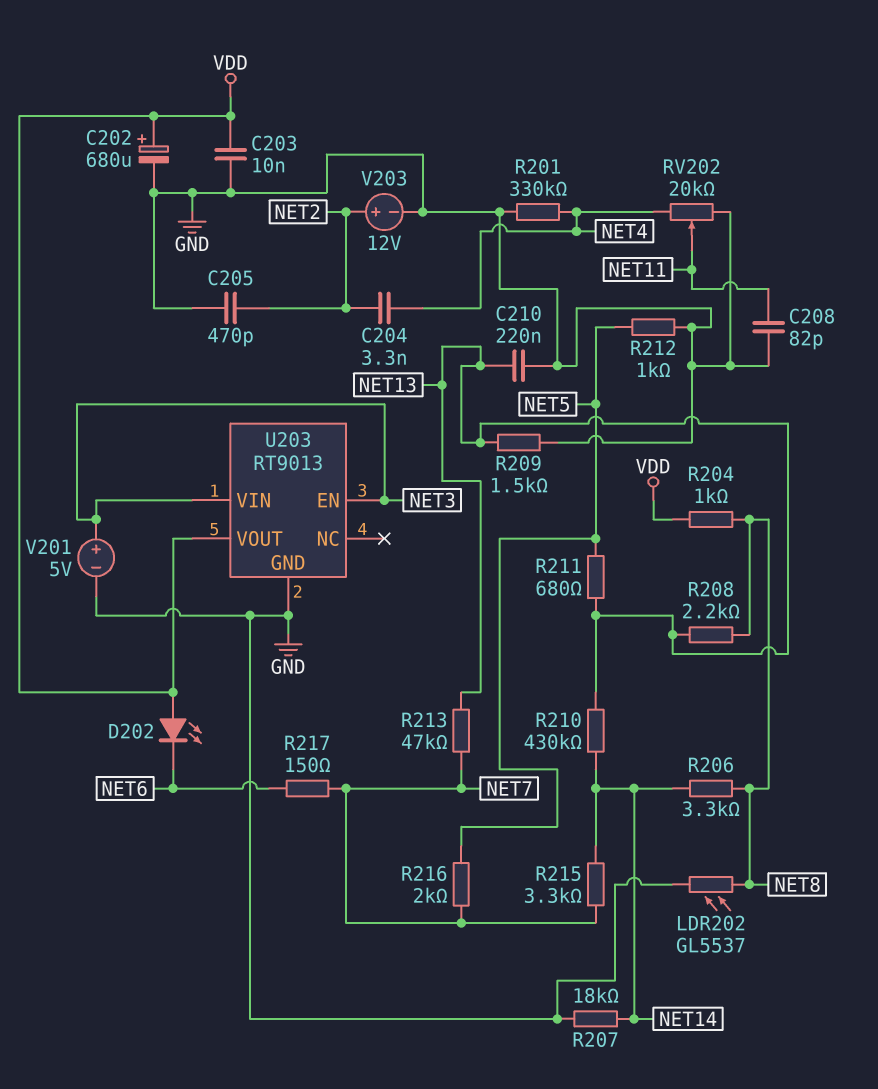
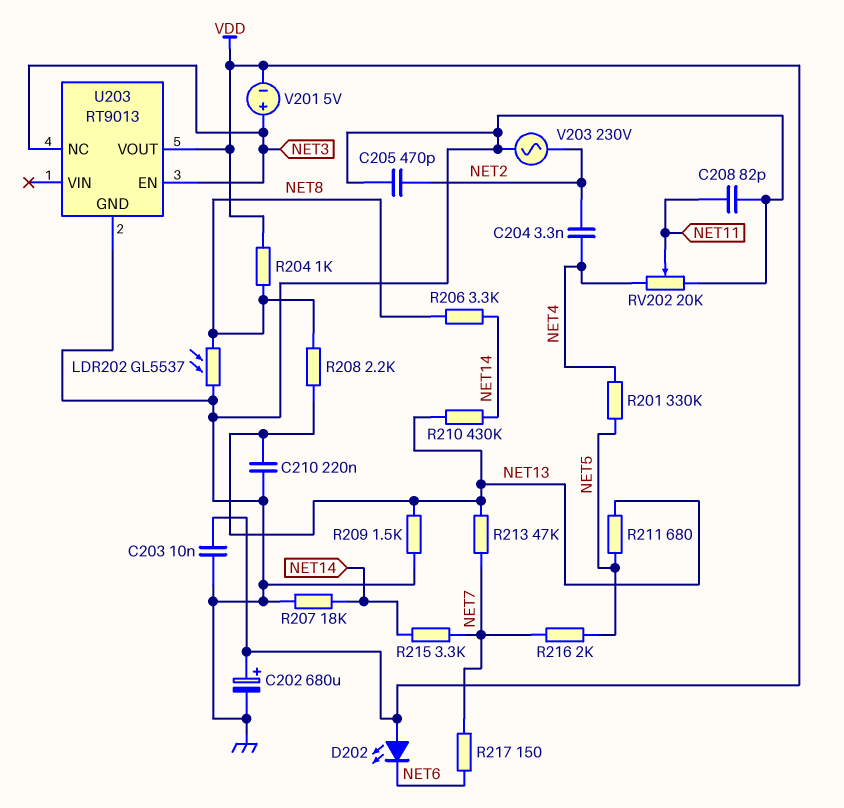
R201: 330k (GND, NET4) -> 330k (NET4, NET5)
R212: 1k (GND, NET5) -> none
U203 pin NC: none -> NET3
U203 pin VIN: NET3 -> none
V201: 5V (plus NET3, minus GND) -> 5V (plus NET3, minus VDD)
V203: 12V (plus NET2, minus GND) -> AC 230V (GND, NET2)

